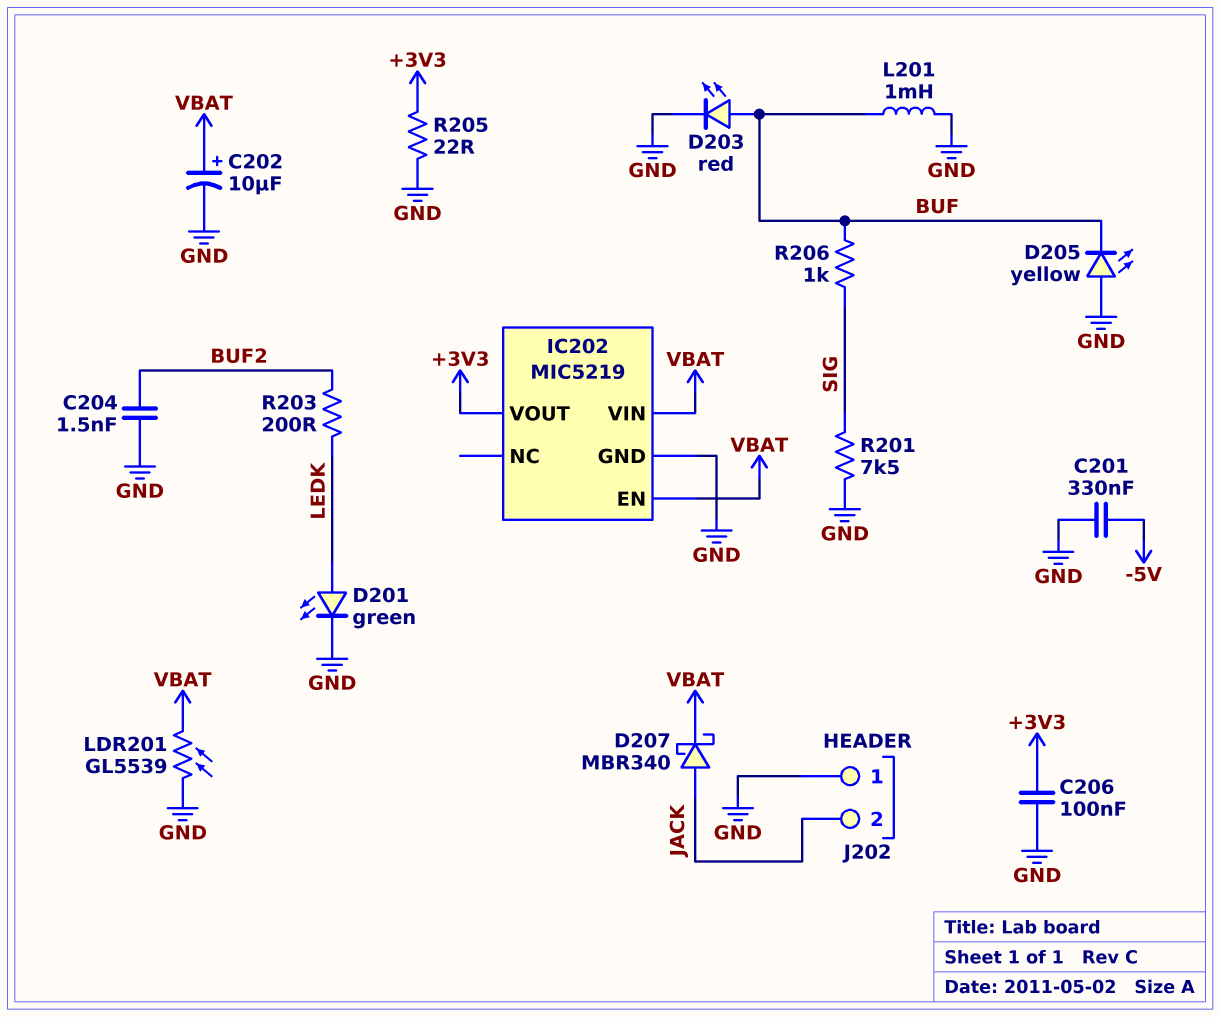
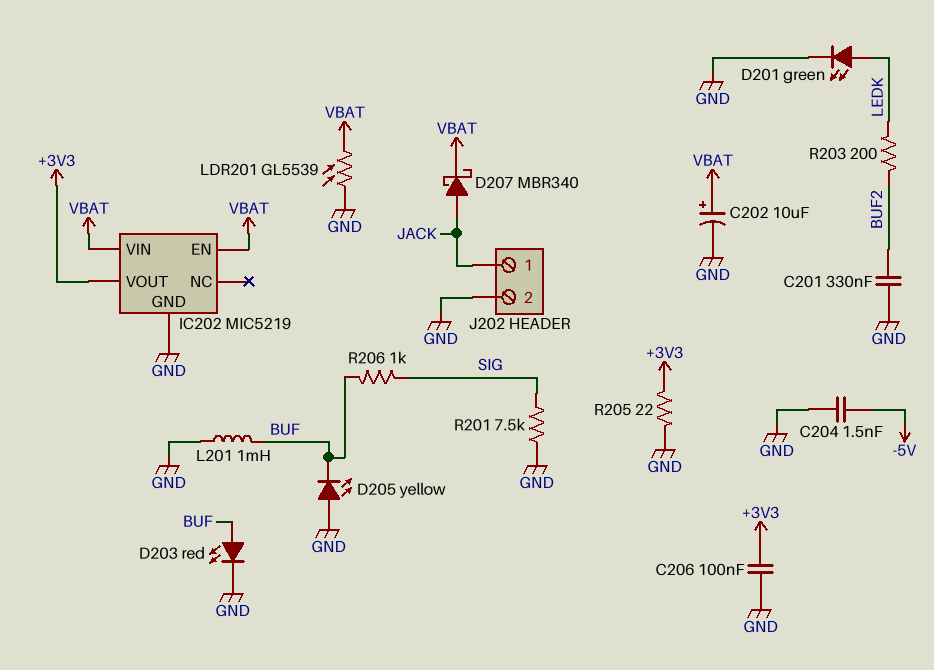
C201: 330nF (-5V, GND) -> 330nF (BUF2, GND)
C204: 1.5nF (BUF2, GND) -> 1.5nF (-5V, GND)
J202 pin 1: GND -> JACK
J202 pin 2: JACK -> GND

